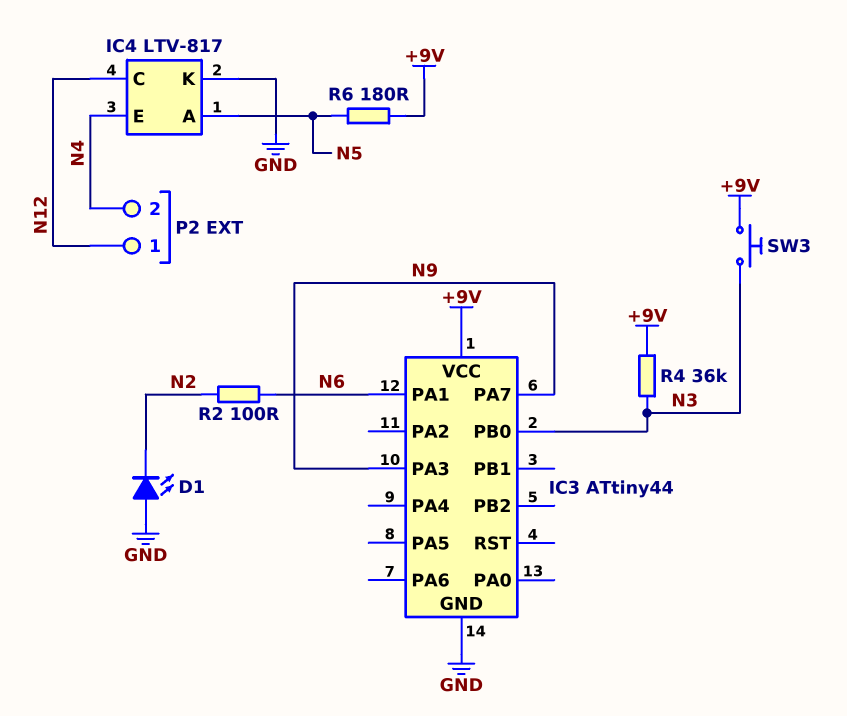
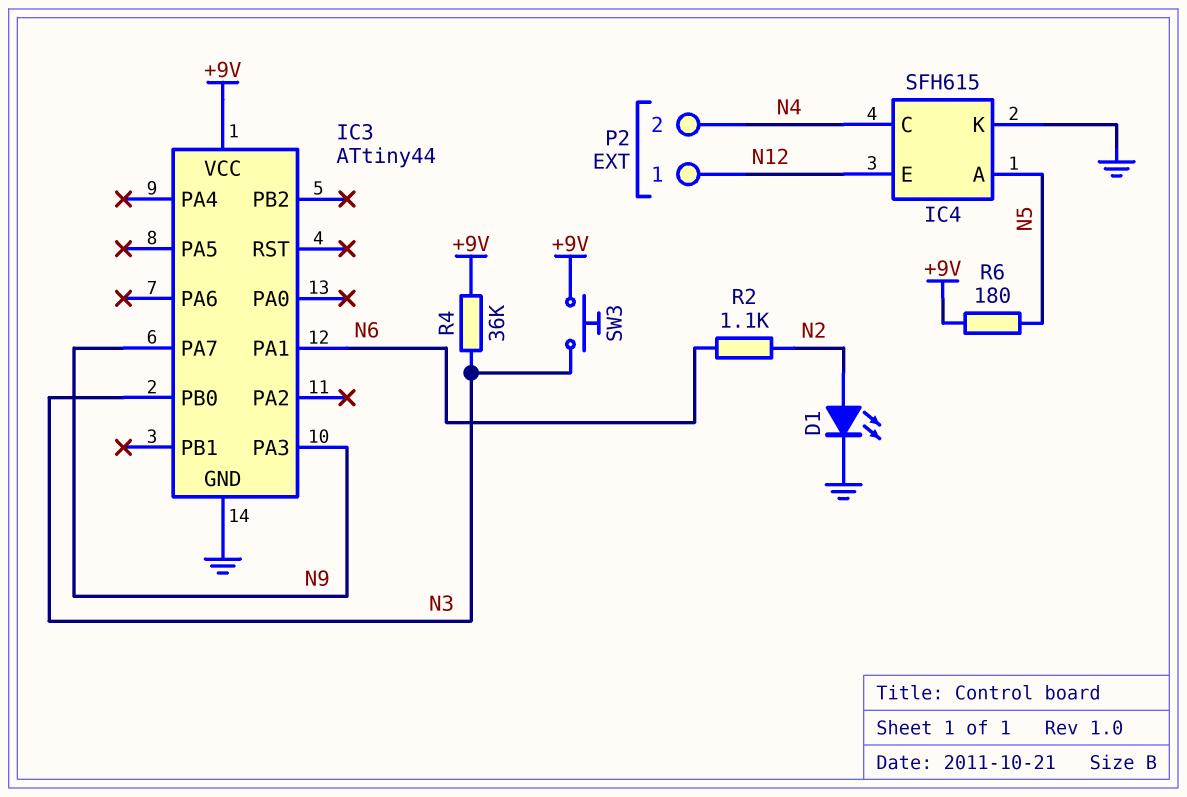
D1: LED (A GND, K N2) -> LED (A N2, K GND)
IC4: LTV-817 -> SFH615
IC4 pin C: N12 -> N4
IC4 pin E: N4 -> N12
R2: 100 (N2, N6) -> 1.1k (N2, N6)

